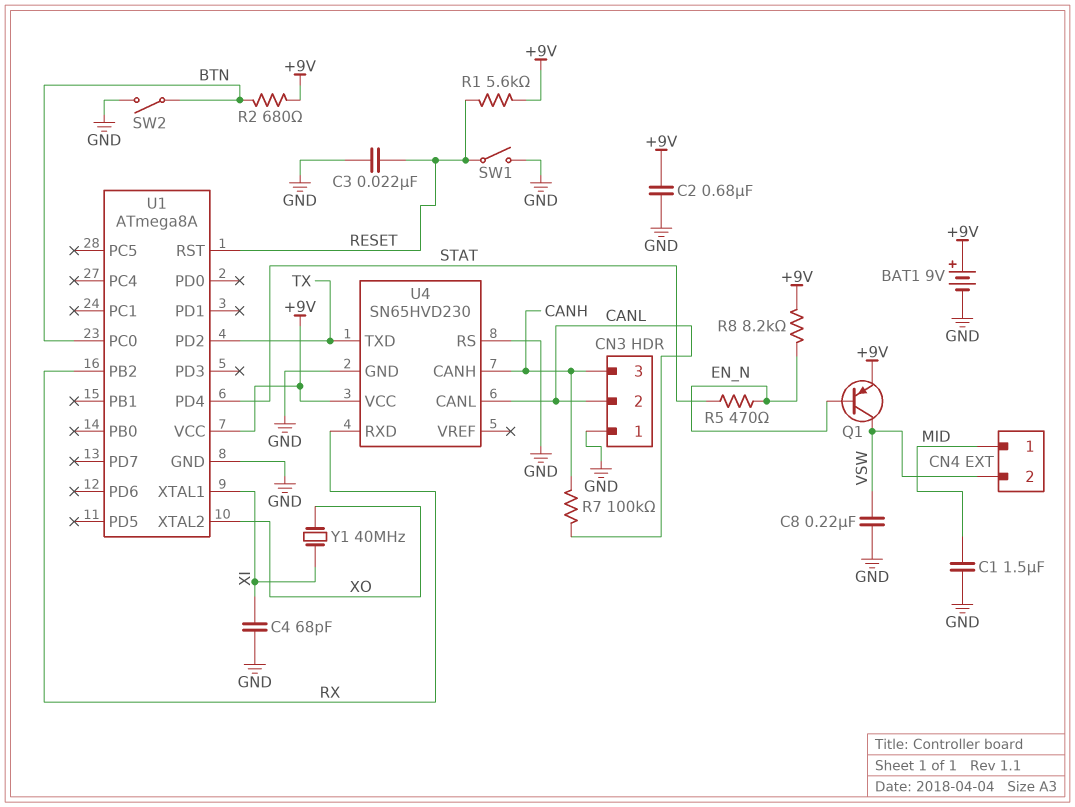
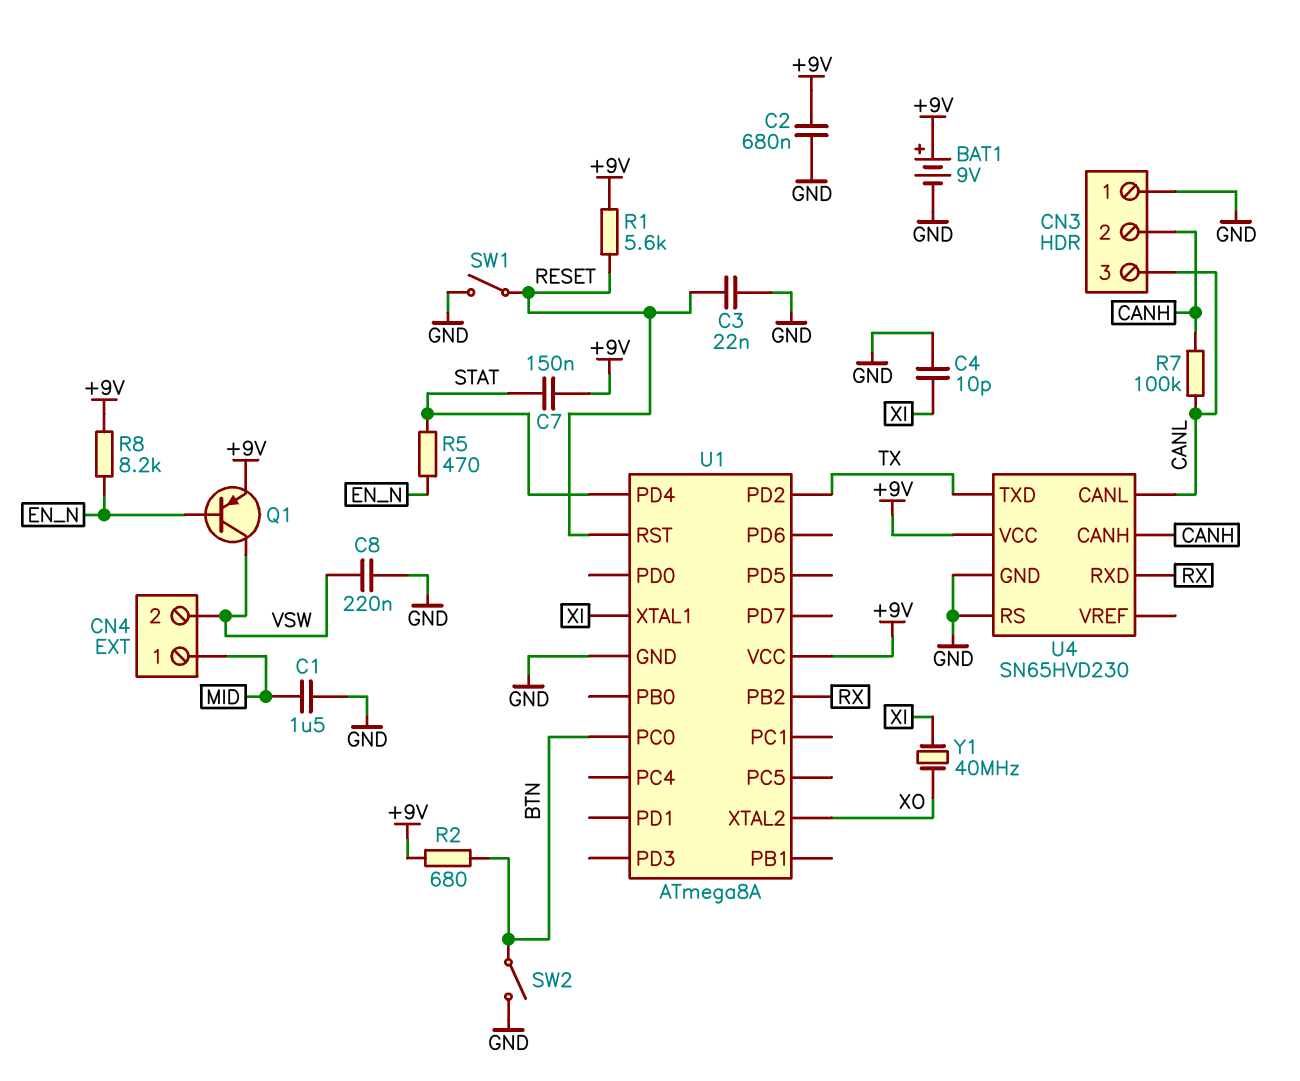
C4: 68pF (GND, XI) -> 10pF (GND, XI)
C7: none -> 150nF (+9V, STAT)
CN3 pin 2: CANL -> CANH
CN3 pin 3: CANH -> CANL

